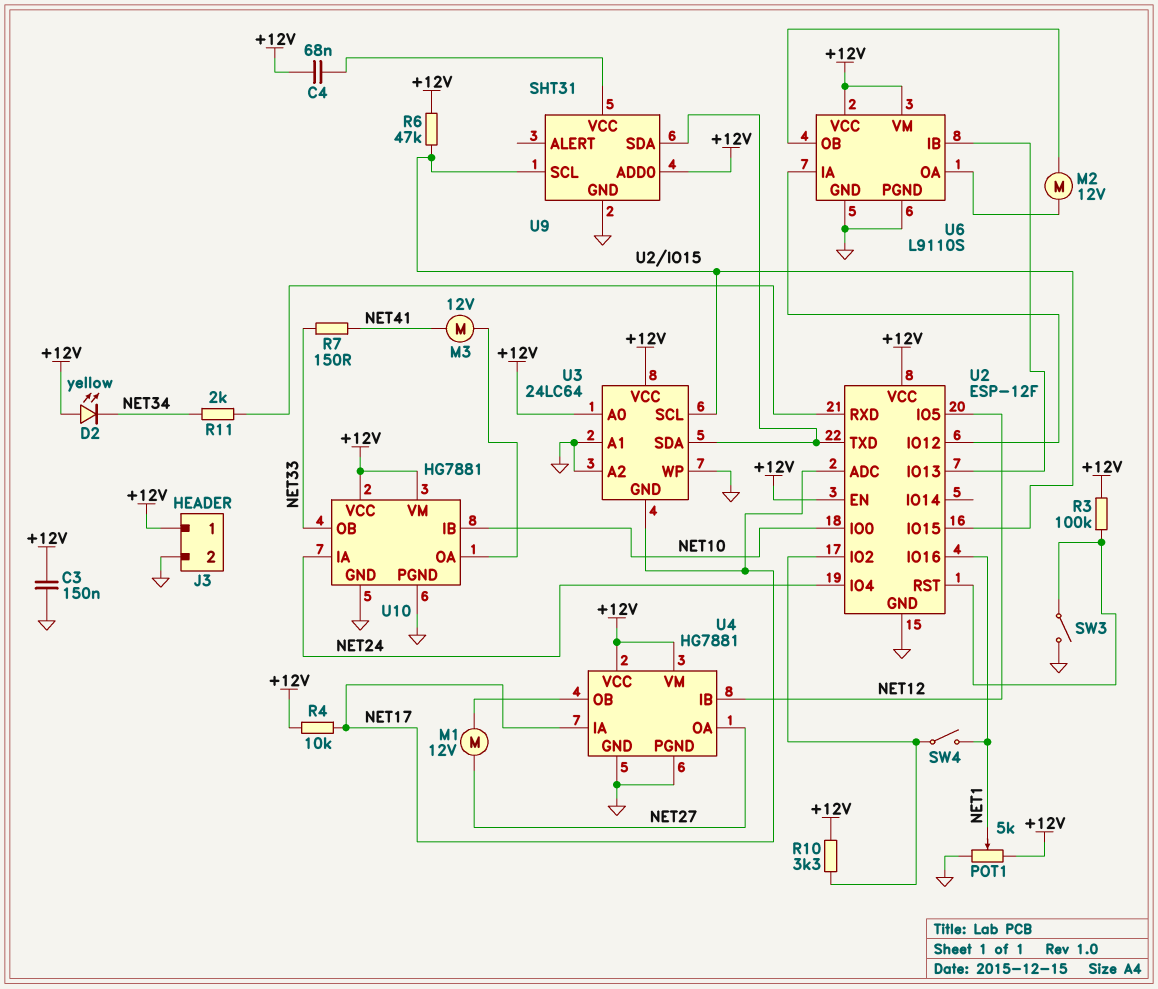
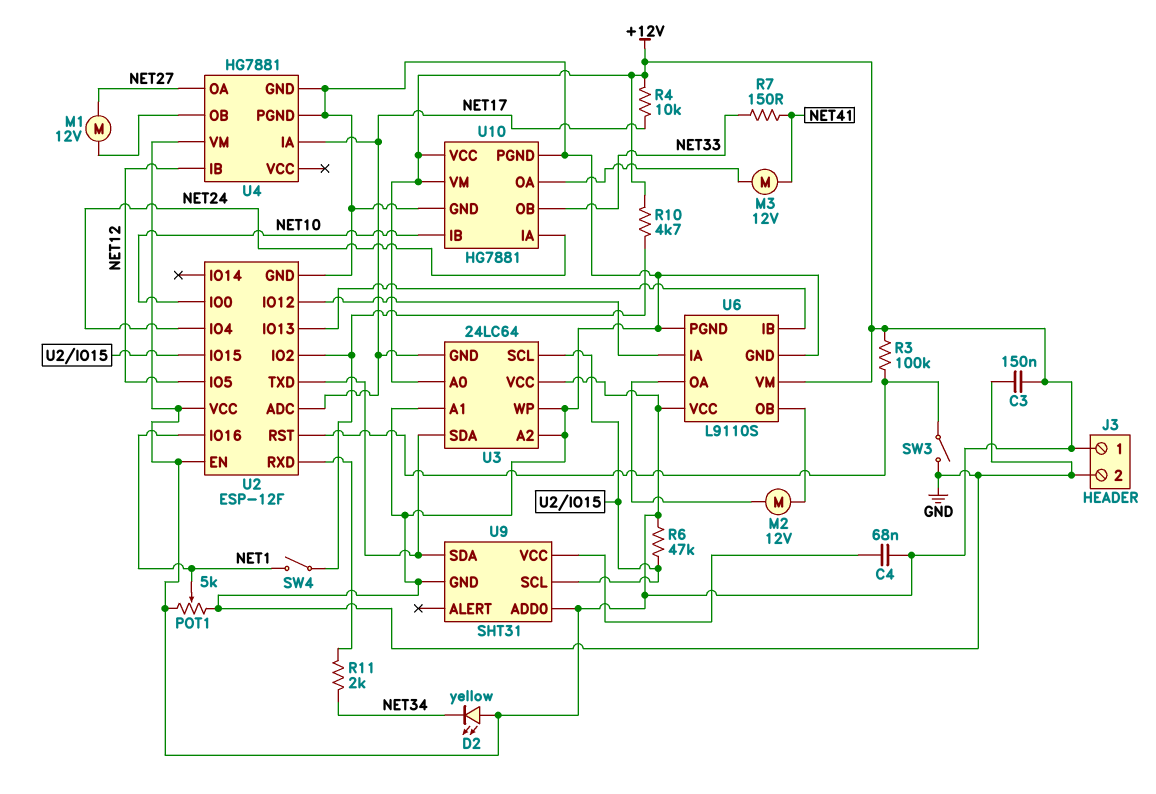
R10: 3.3k (+12V, U2/IO2) -> 4.7k (+12V, U2/IO2)
U4 pin VCC: +12V -> none

